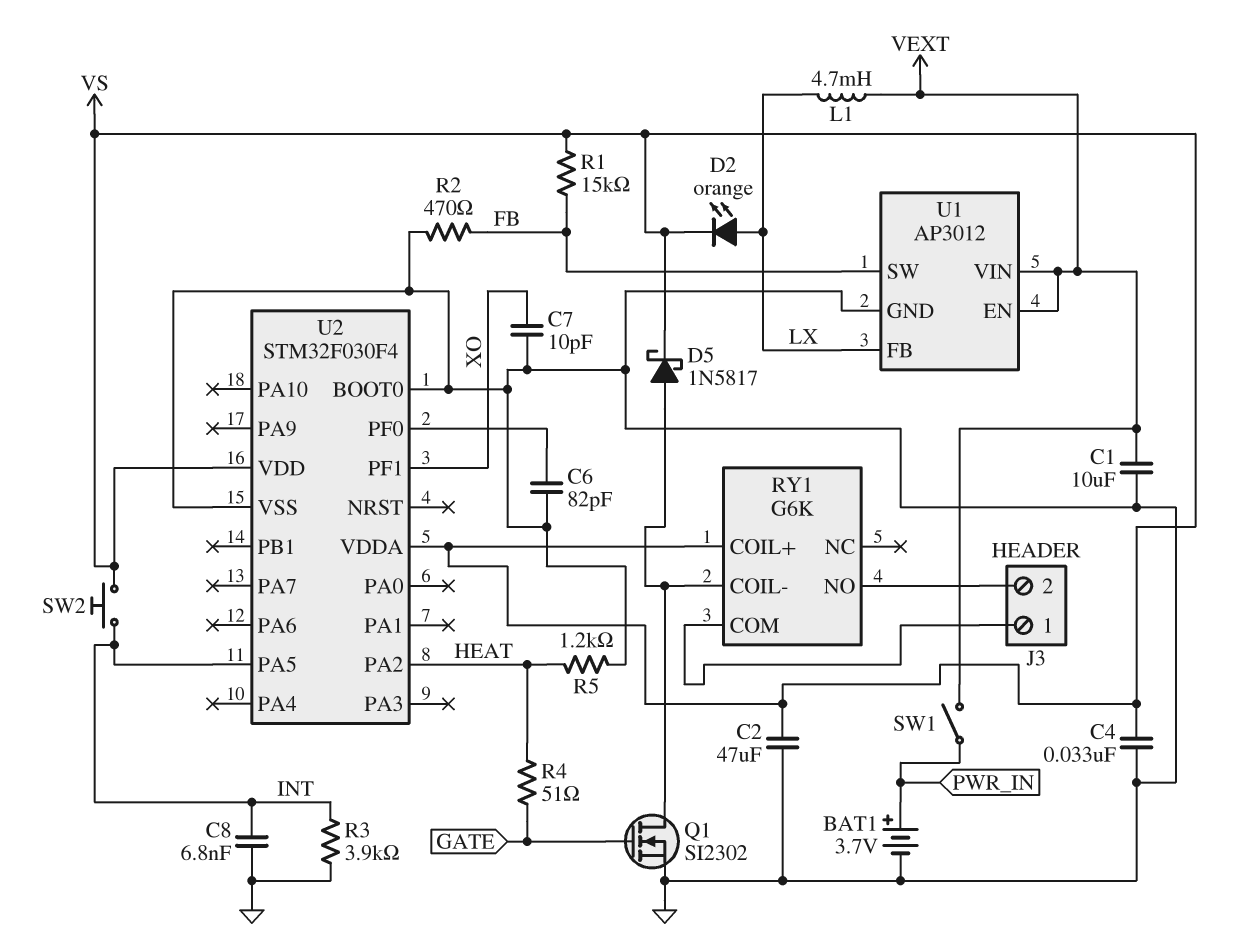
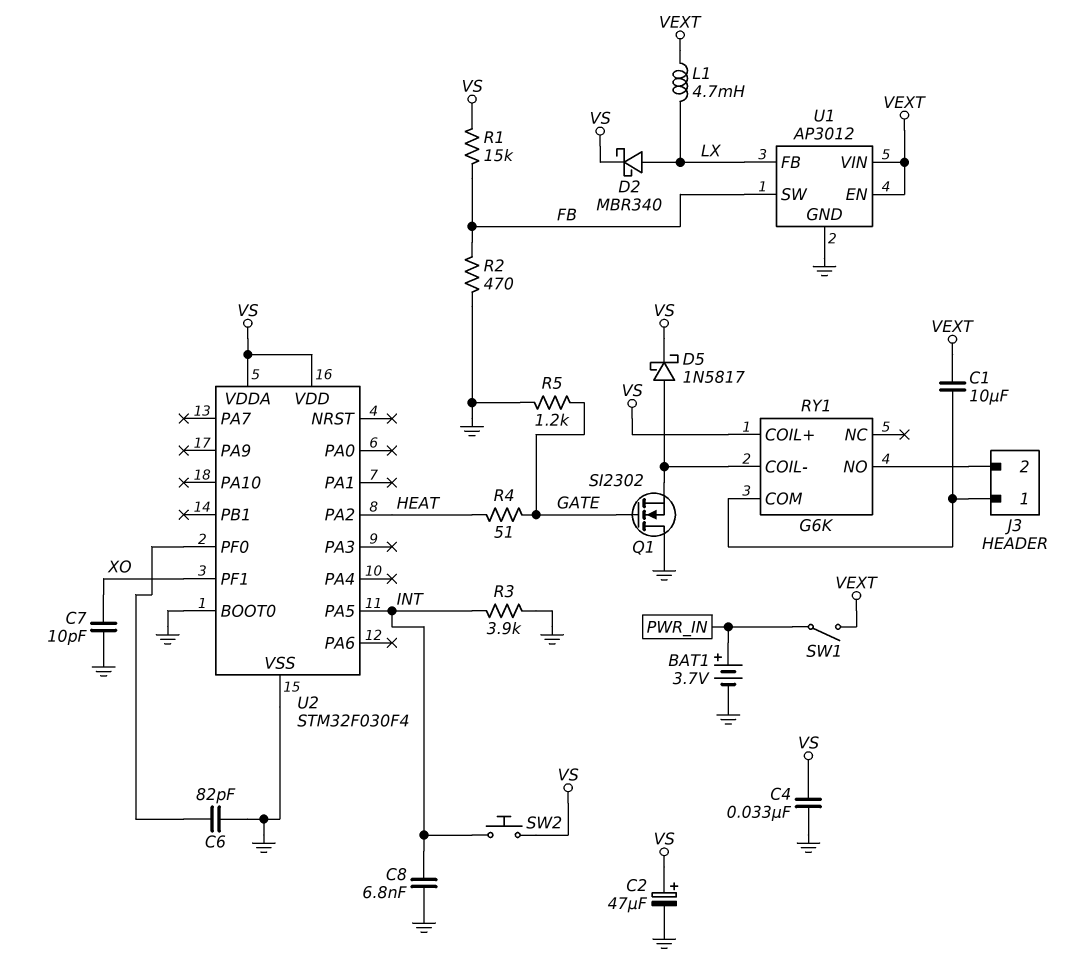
C1: 10uF (GND, VEXT) -> 10uF (J3/1, VEXT)
C2: 47uF (GND, VS) -> 47uF (plus VS, minus GND)
D2: LED orange (A LX, K VS) -> schottky MBR340 (A LX, K VS)
Q1: NMOS SI2302 (G GATE, D RY1/COIL-, S GND) -> NMOS SI2302 (G GATE, D GND, S RY1/COIL-)
R5: 1.2k (GND, HEAT) -> 1.2k (GATE, GND)

